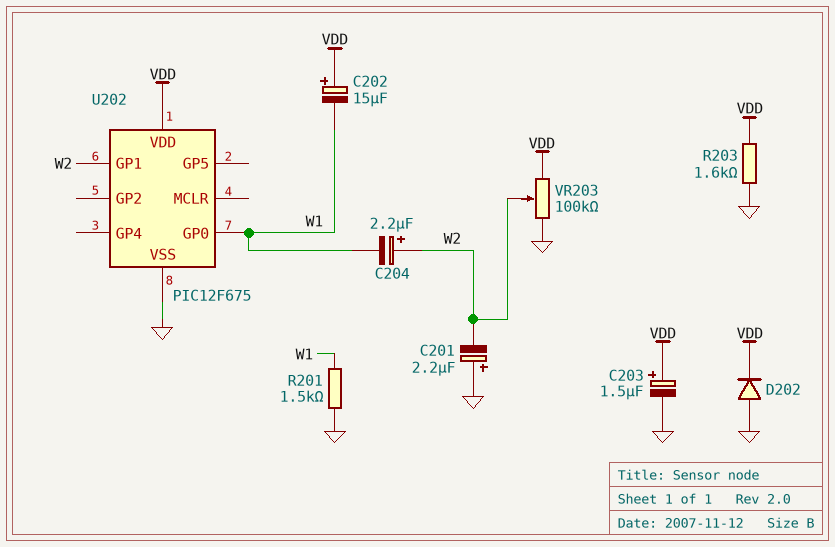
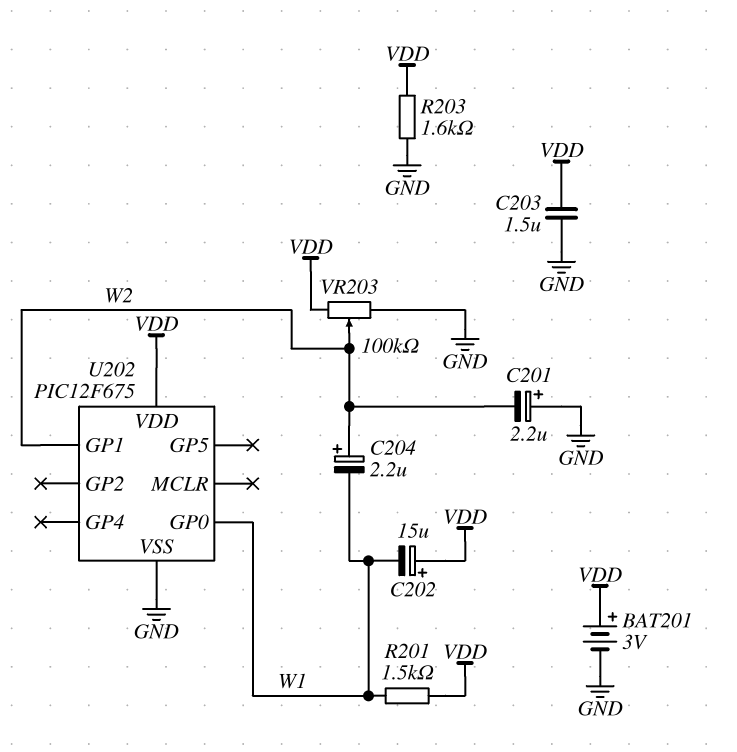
BAT201: none -> 3V (plus VDD, minus GND)
C203: 1.5uF (plus VDD, minus GND) -> 1.5uF (GND, VDD)
D202: diode (A GND, K VDD) -> none
R201: 1.5k (GND, W1) -> 1.5k (VDD, W1)

